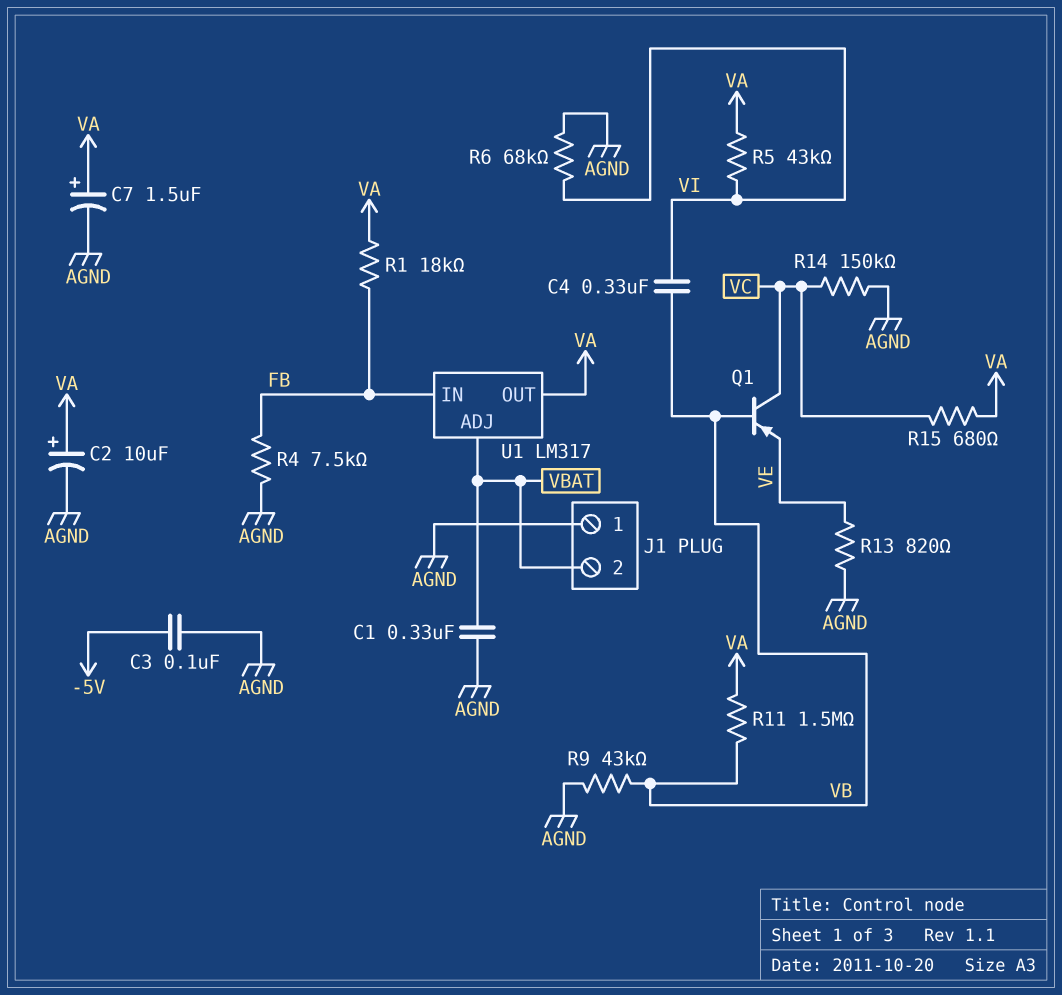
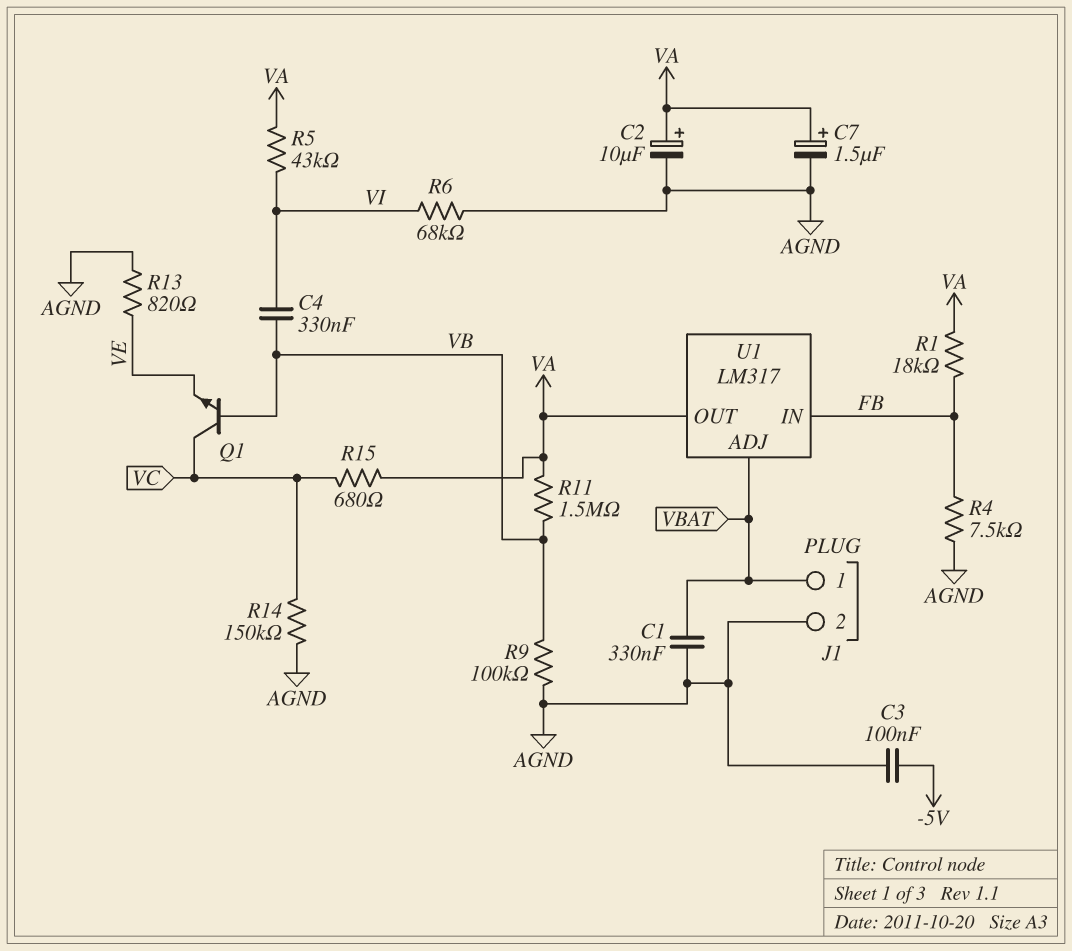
J1 pin 1: AGND -> VBAT
J1 pin 2: VBAT -> AGND
Q1: PNP (B VB, C VC, E VE) -> NPN (B VB, C VC, E VE)
R9: 43k (AGND, VB) -> 100k (AGND, VB)

